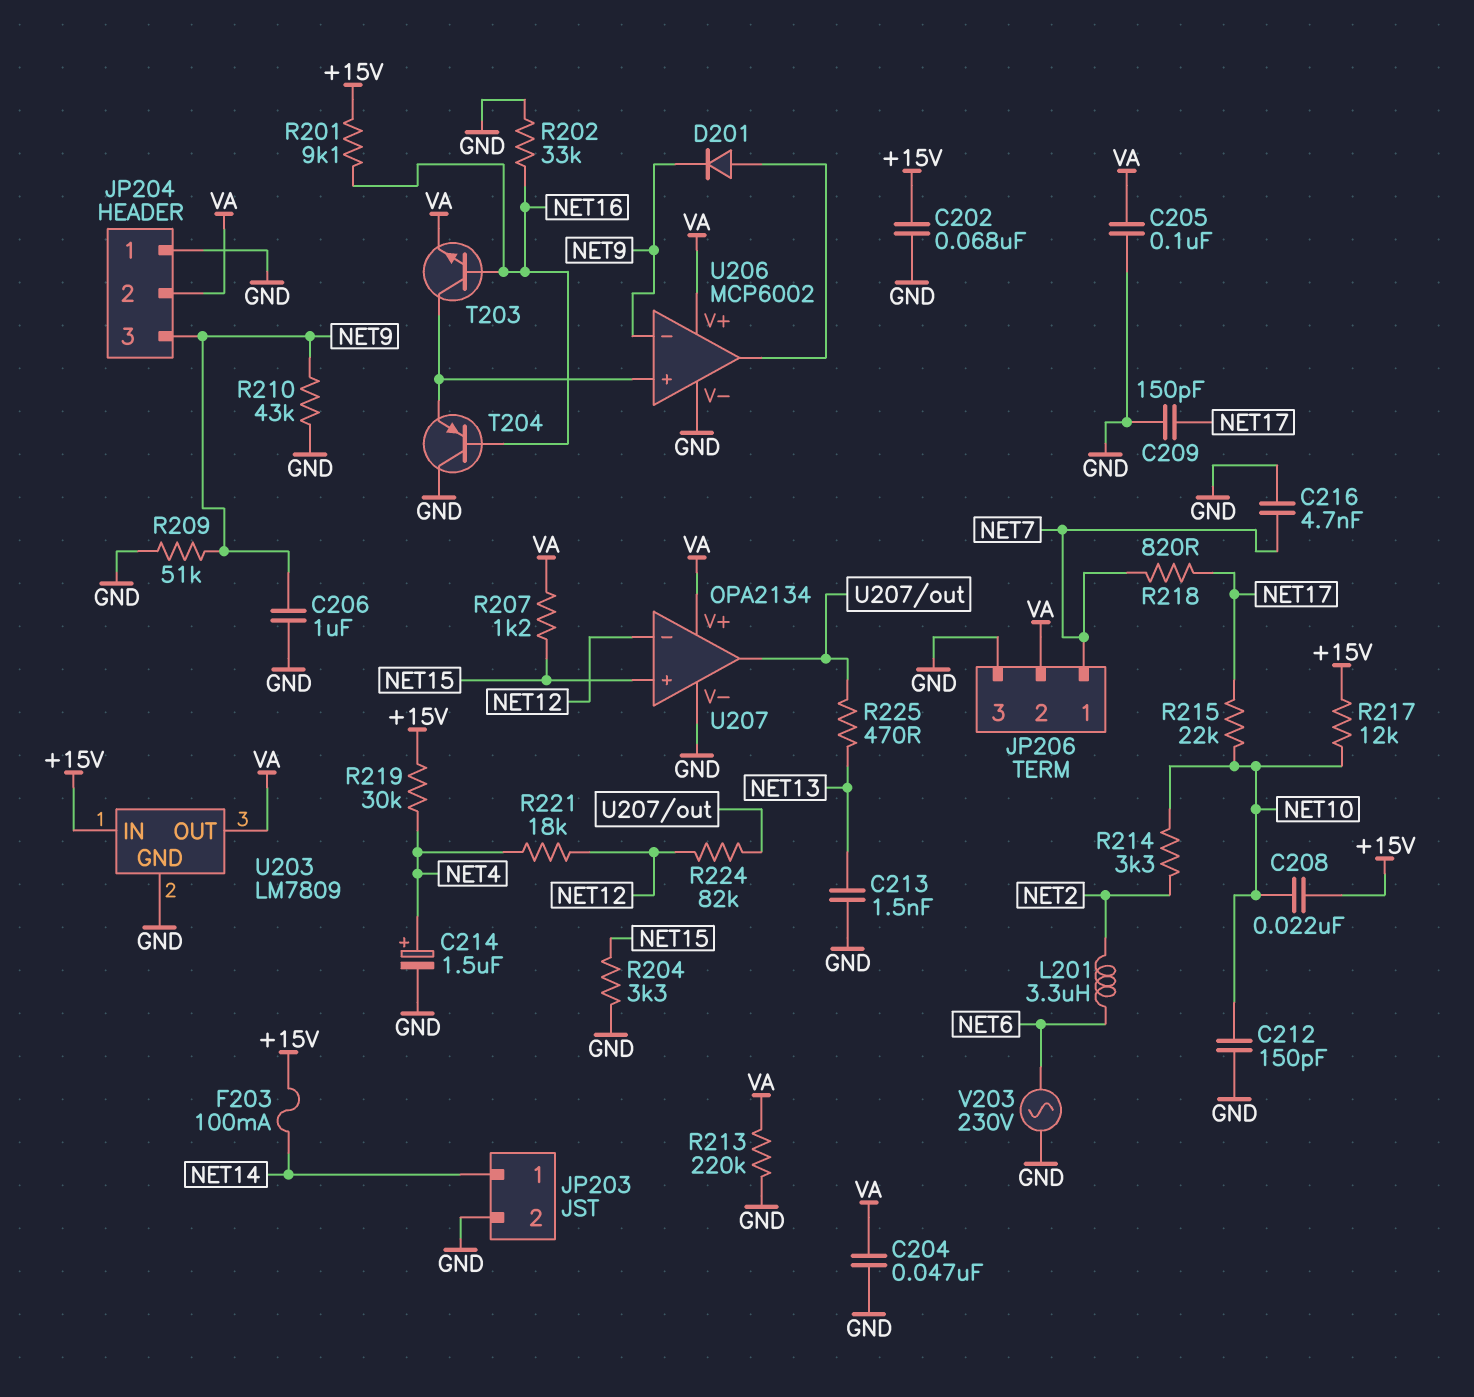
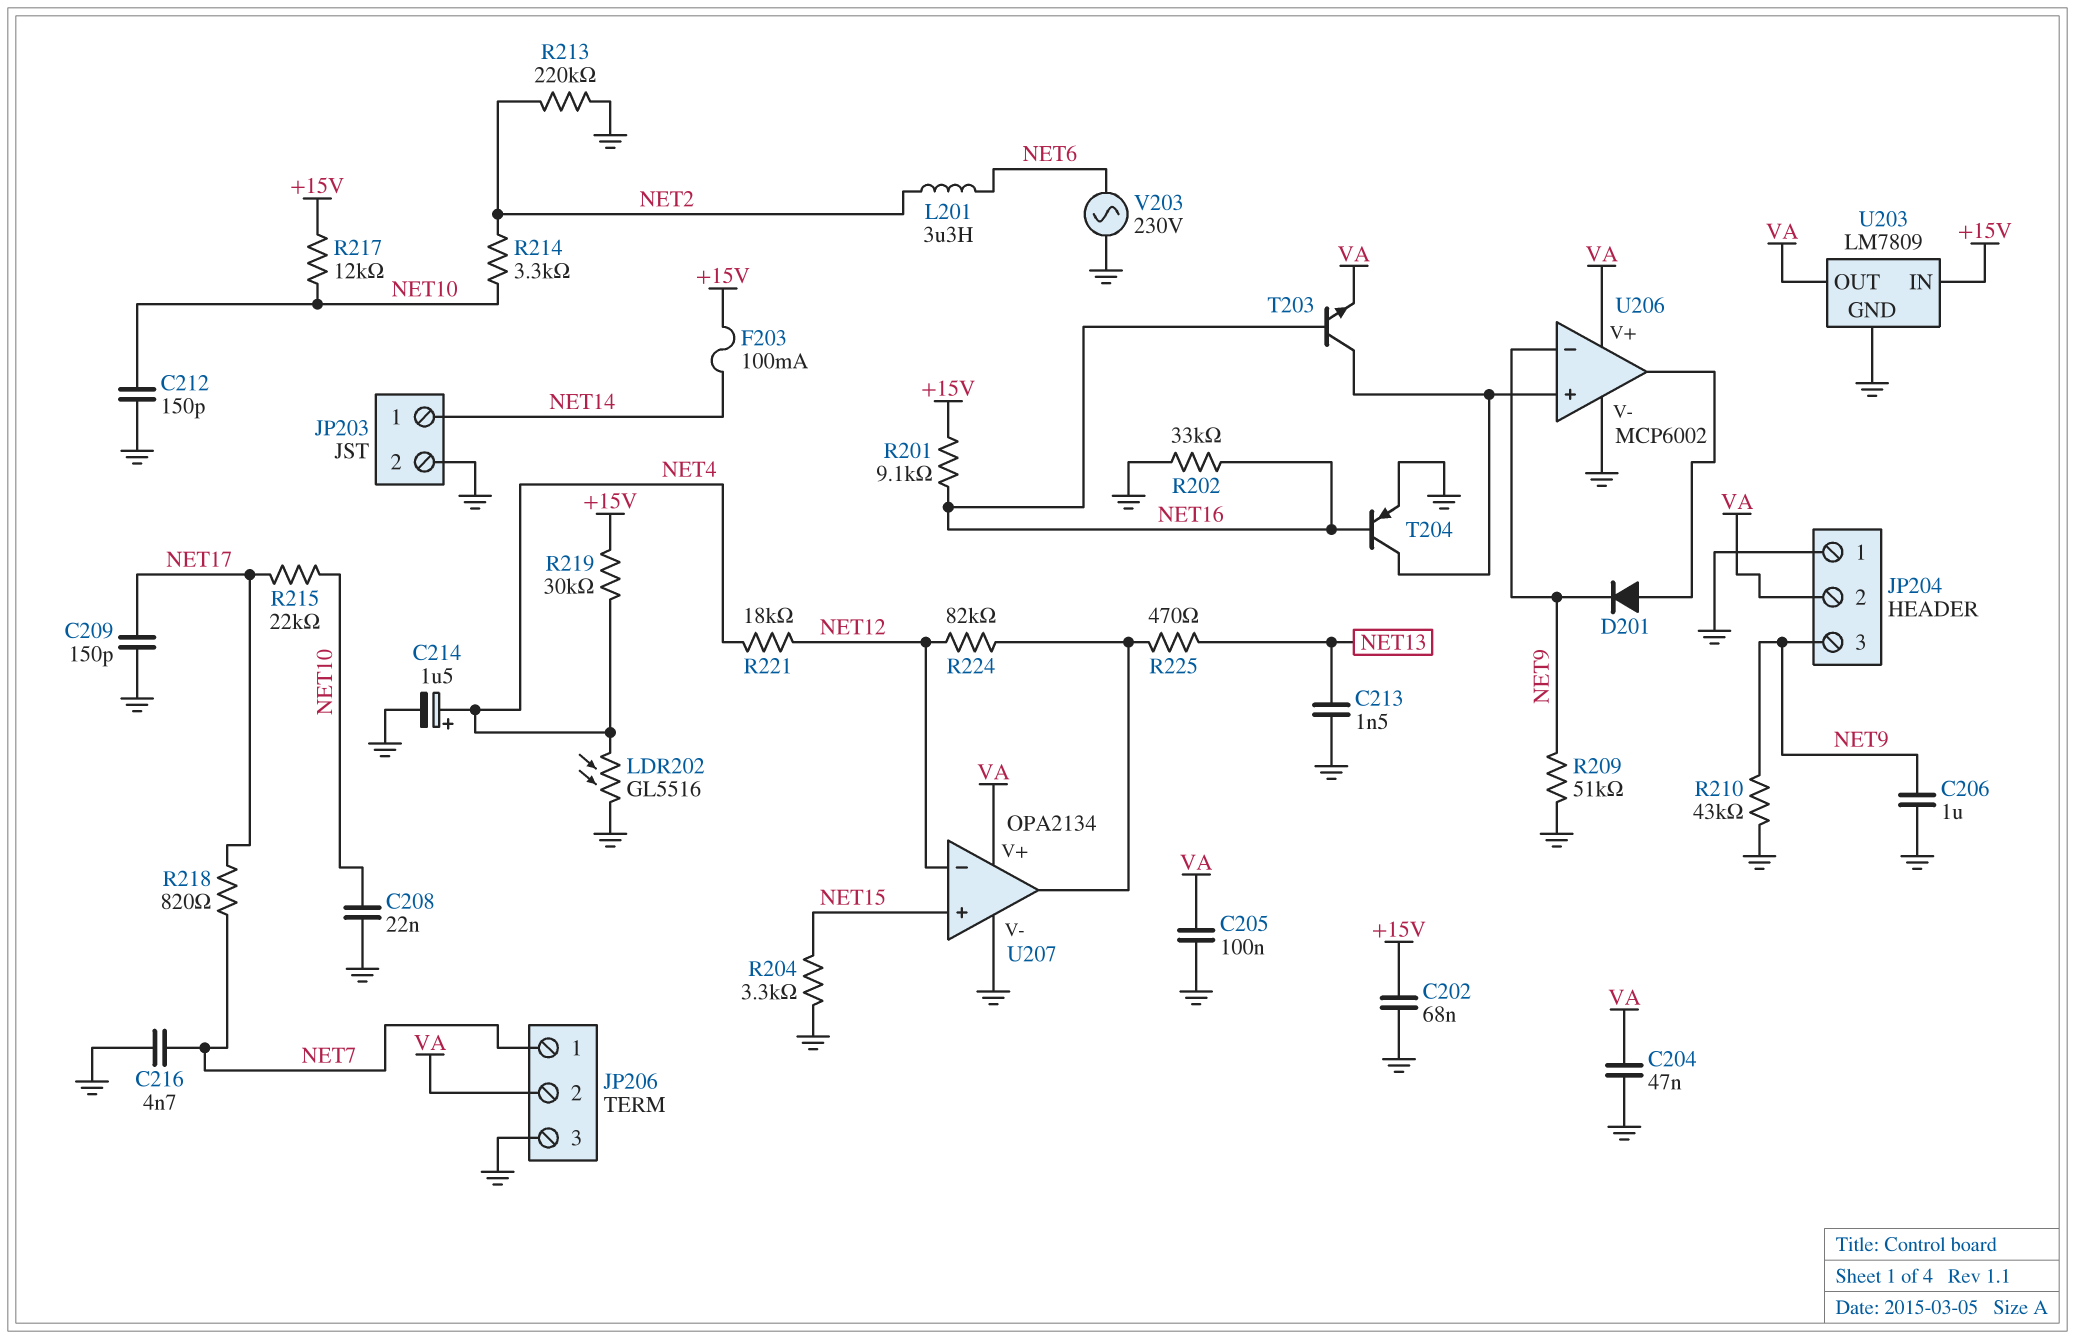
C208: 22nF (+15V, NET10) -> 22nF (GND, NET10)
LDR202: none -> GL5516 (GND, NET4)
R207: 1.2k (NET15, VA) -> none
R213: 220k (GND, VA) -> 220k (GND, NET2)
T204: PNP (B NET16, C GND, E U206/in+) -> PNP (B NET16, C U206/in+, E GND)

